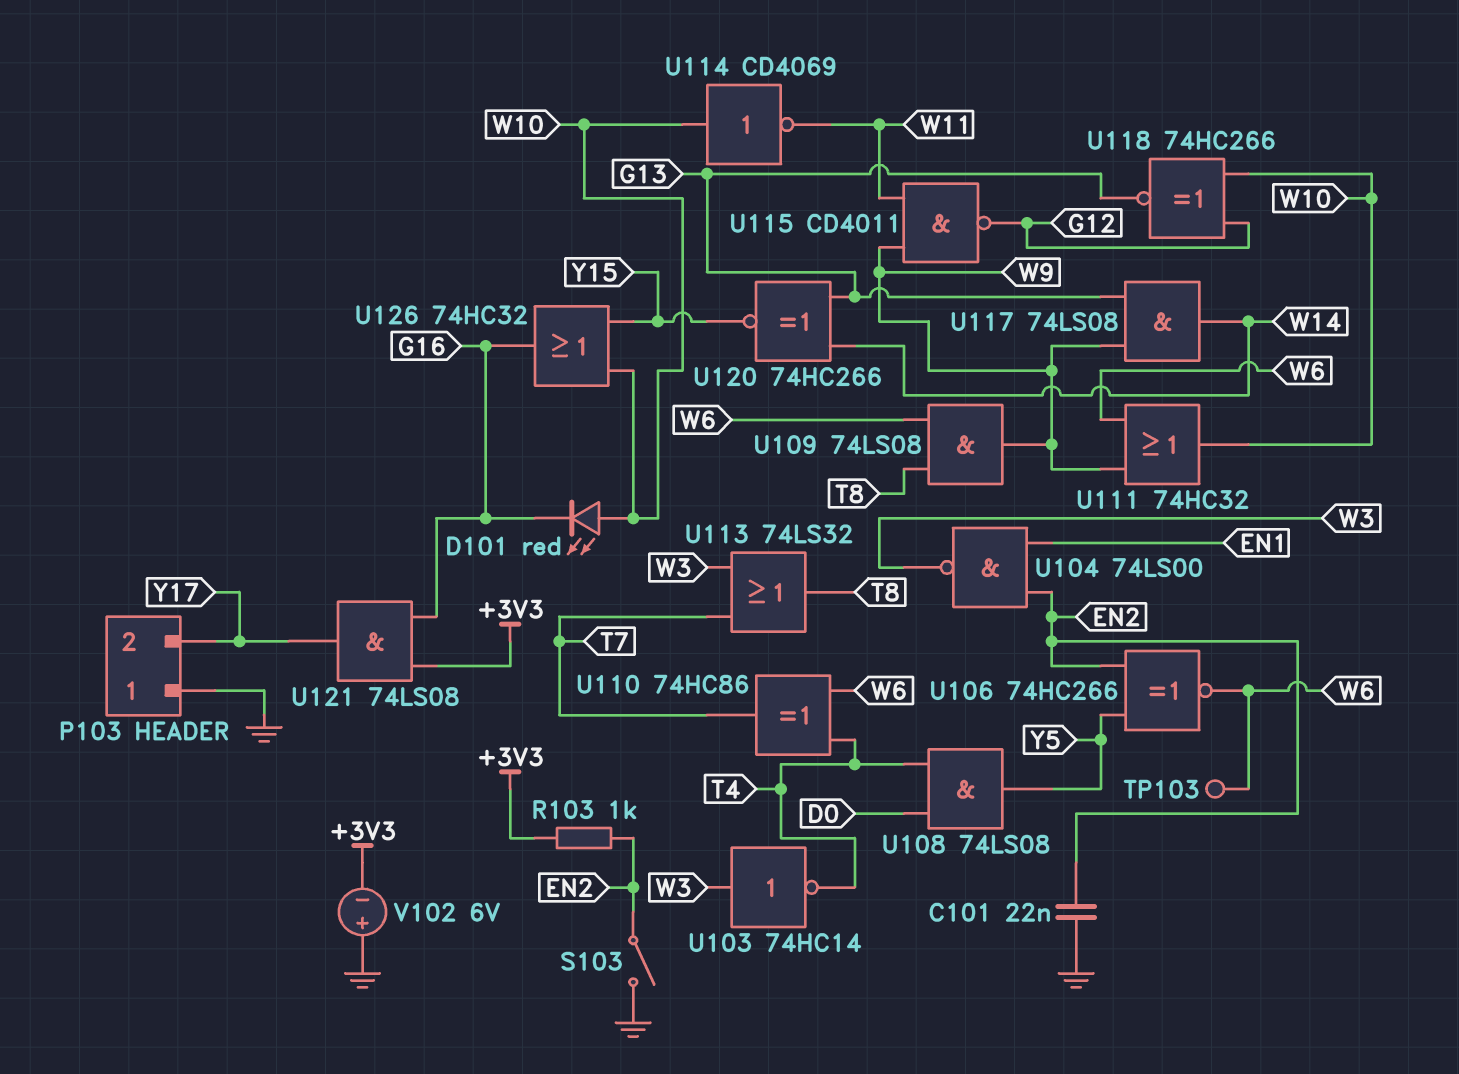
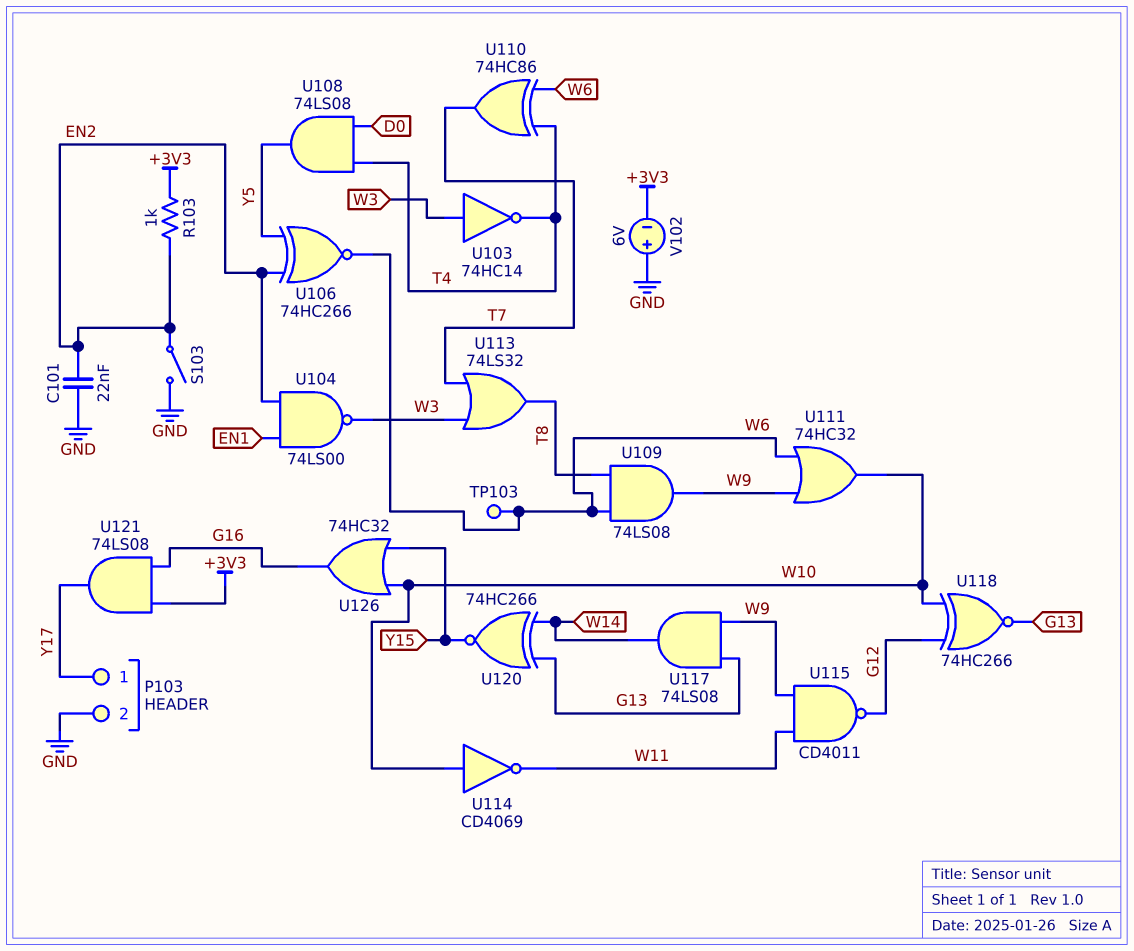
D101: LED red (A W10, K G16) -> none
P103 pin 1: GND -> Y17
P103 pin 2: Y17 -> GND

